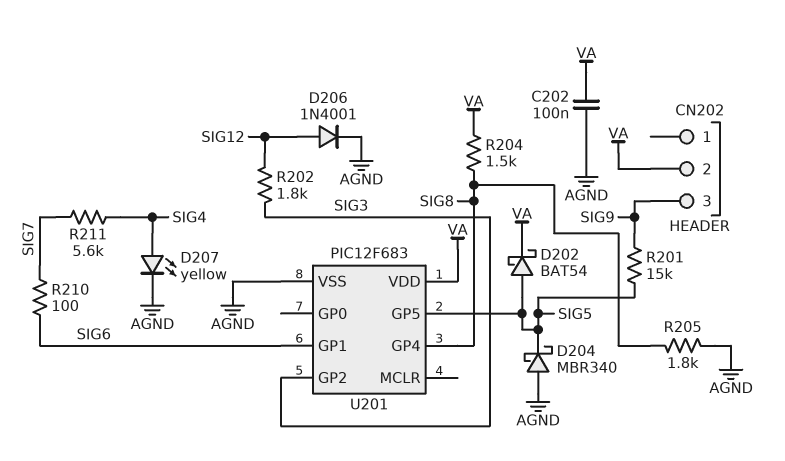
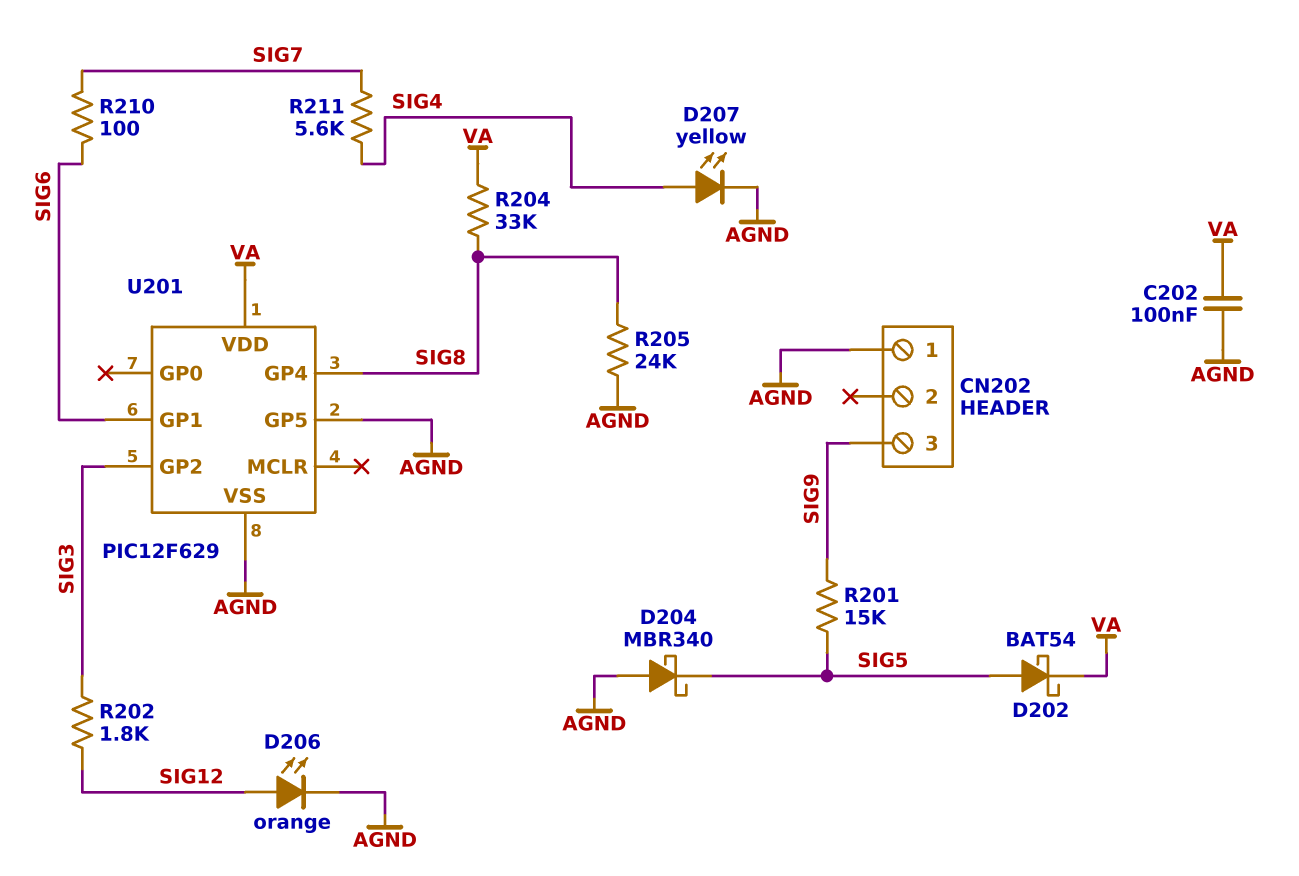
CN202 pin 1: none -> AGND
CN202 pin 2: VA -> none
D206: diode 1N4001 (A SIG12, K AGND) -> LED orange (A SIG12, K AGND)
R204: 1.5k (SIG8, VA) -> 33k (SIG8, VA)
R205: 1.8k (AGND, SIG8) -> 24k (AGND, SIG8)
U201: PIC12F683 -> PIC12F629
U201 pin GP5: SIG5 -> AGND

